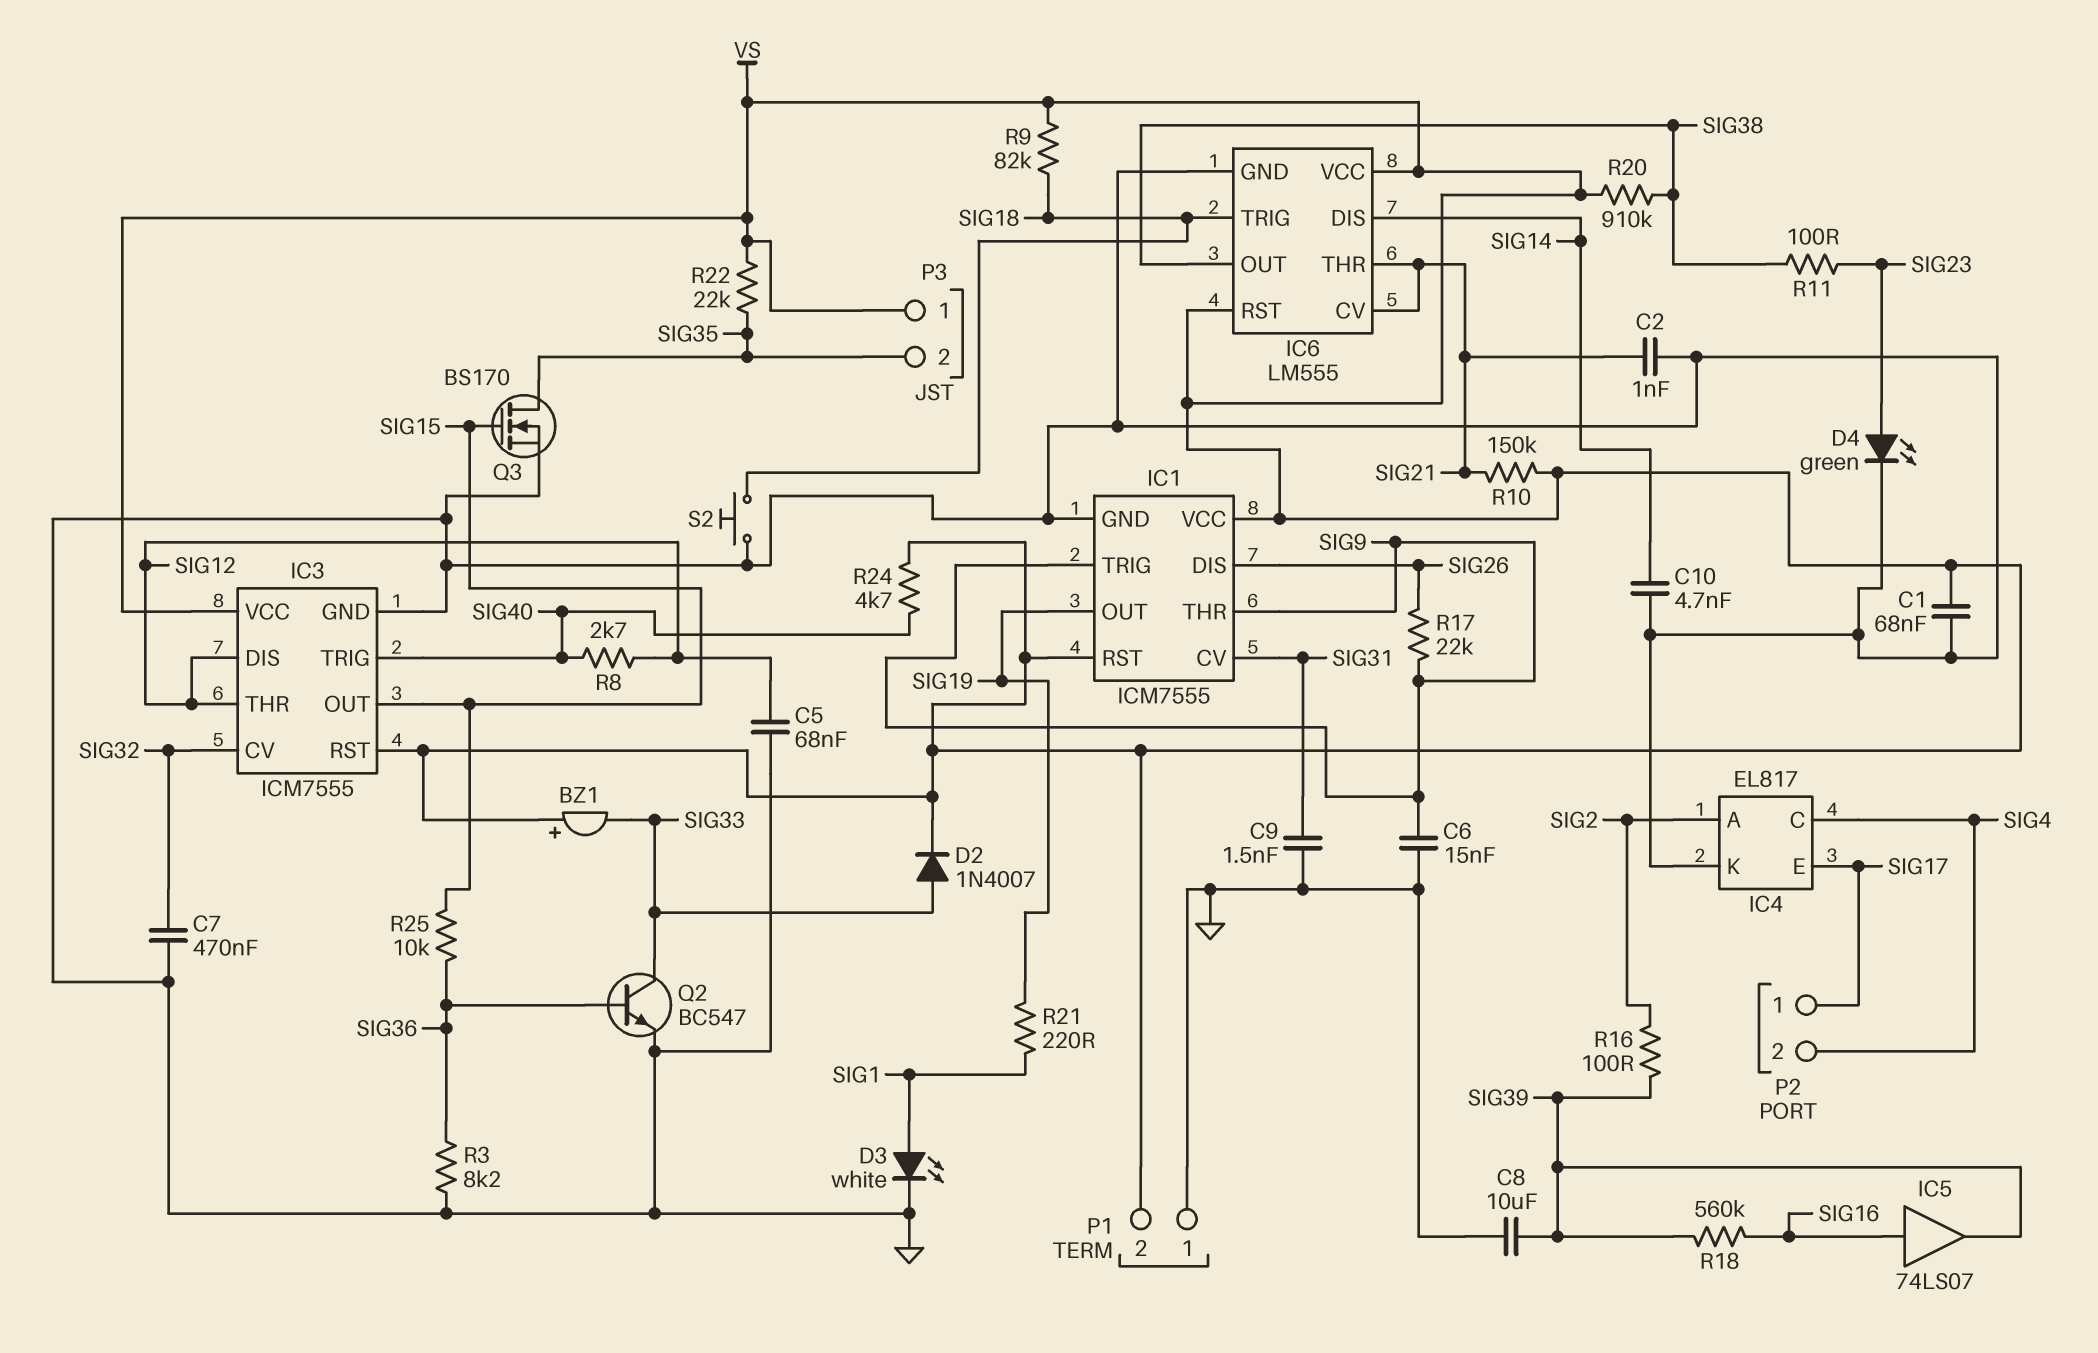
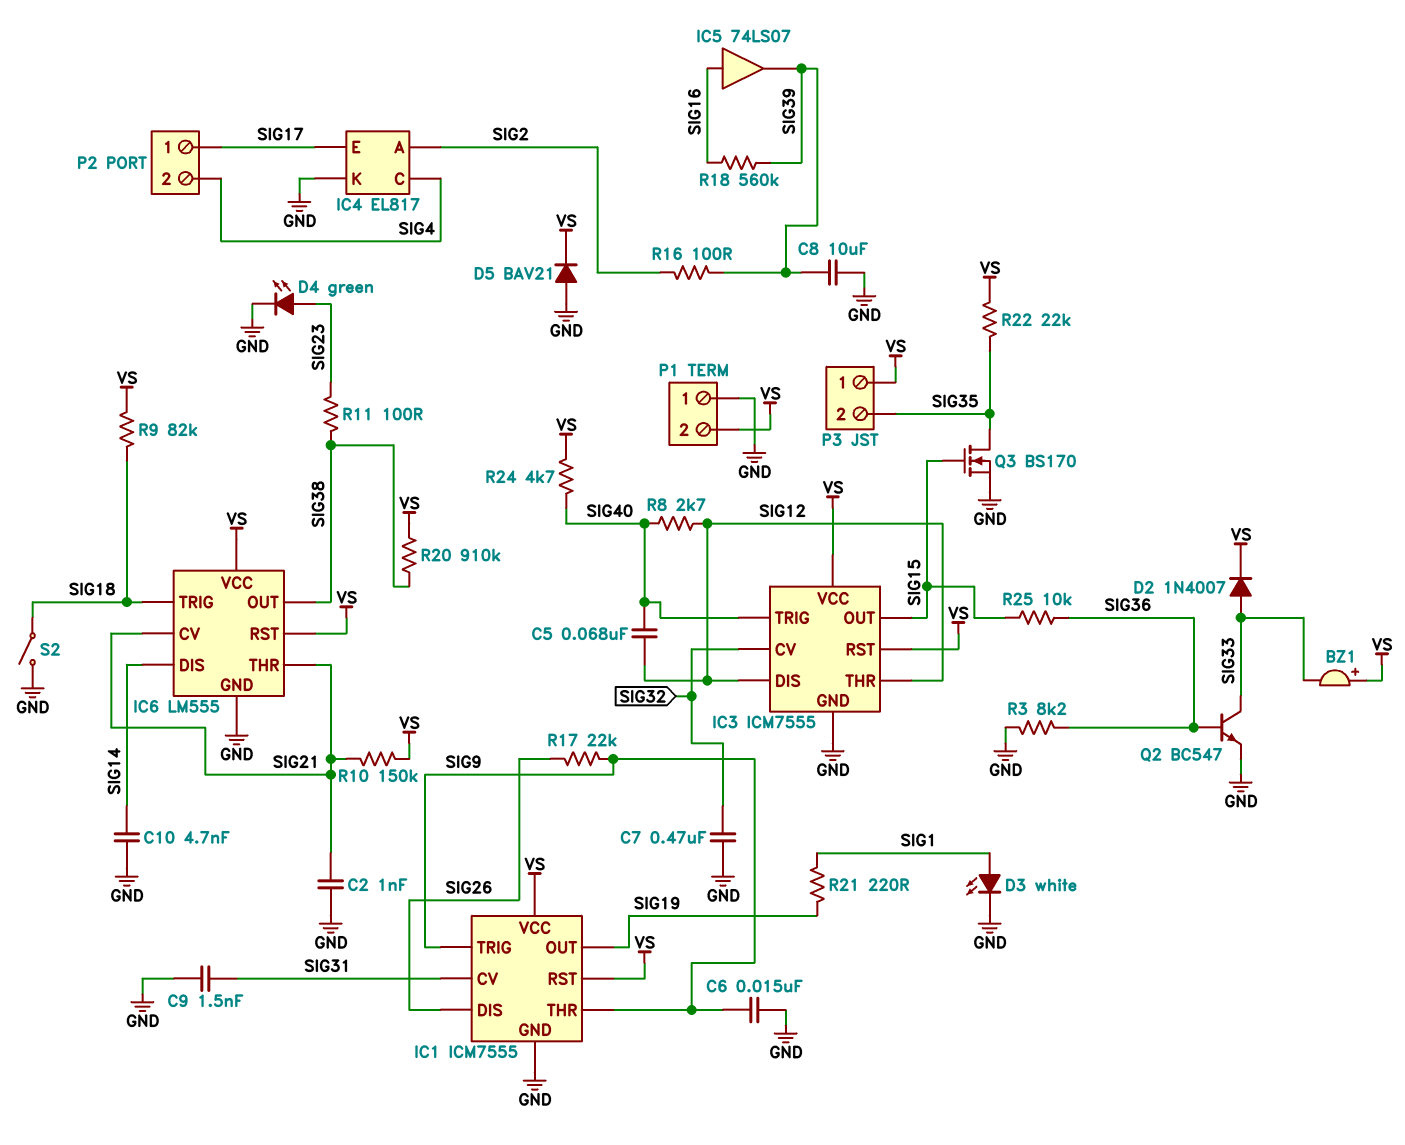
C1: 68nF (GND, VS) -> none
C5: 68nF (GND, SIG12) -> 68nF (SIG12, SIG40)
D5: none -> diode BAV21 (A GND, K VS)
S2: button (GND, SIG18) -> switch (GND, SIG18)

